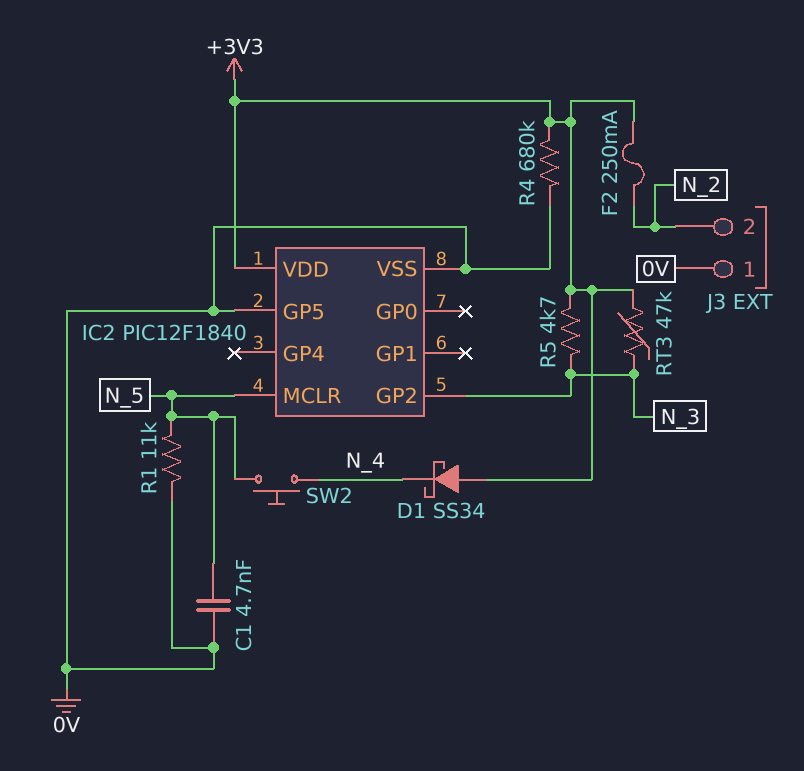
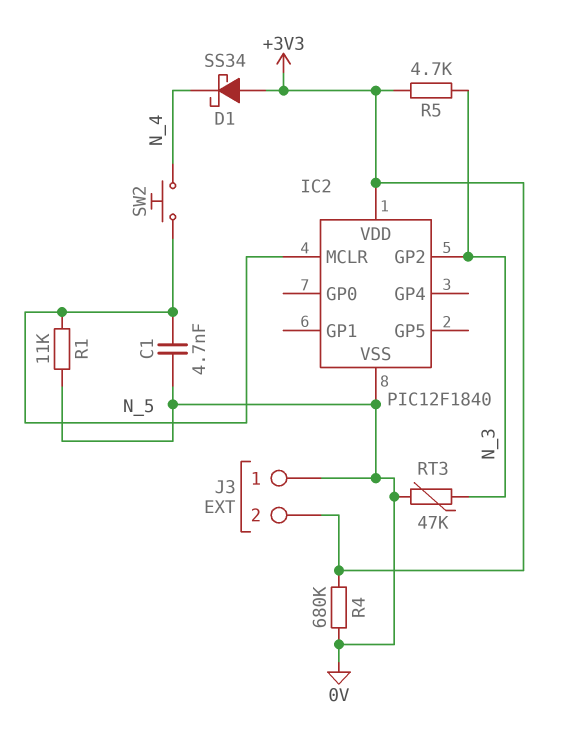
F2: 250mA (+3V3, N_2) -> none
IC2 pin GP5: 0V -> none
J3 pin 2: N_2 -> +3V3
RT3: 47k (+3V3, N_3) -> 47k (0V, N_3)

